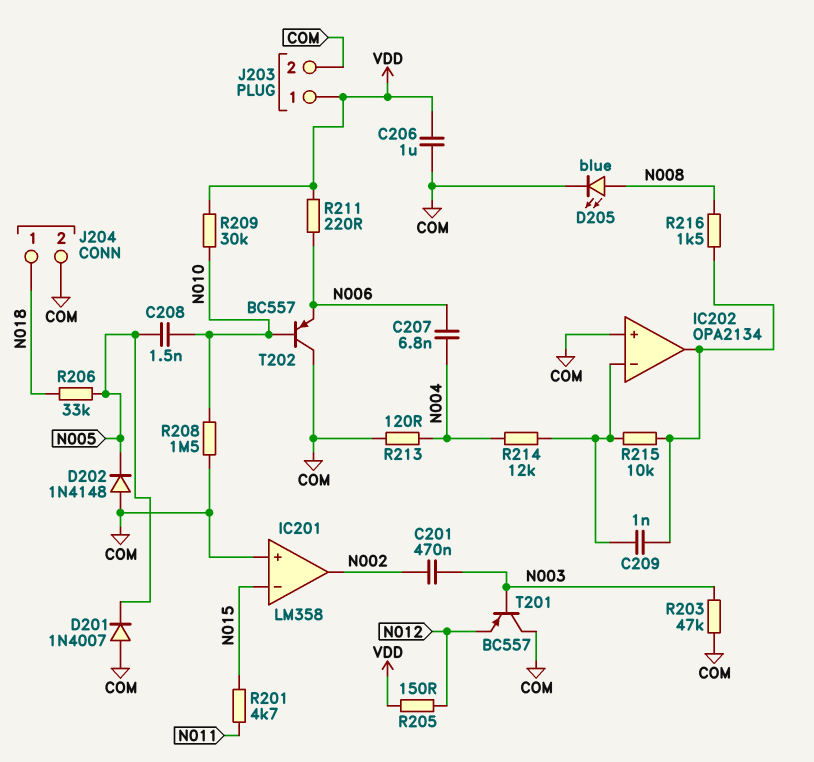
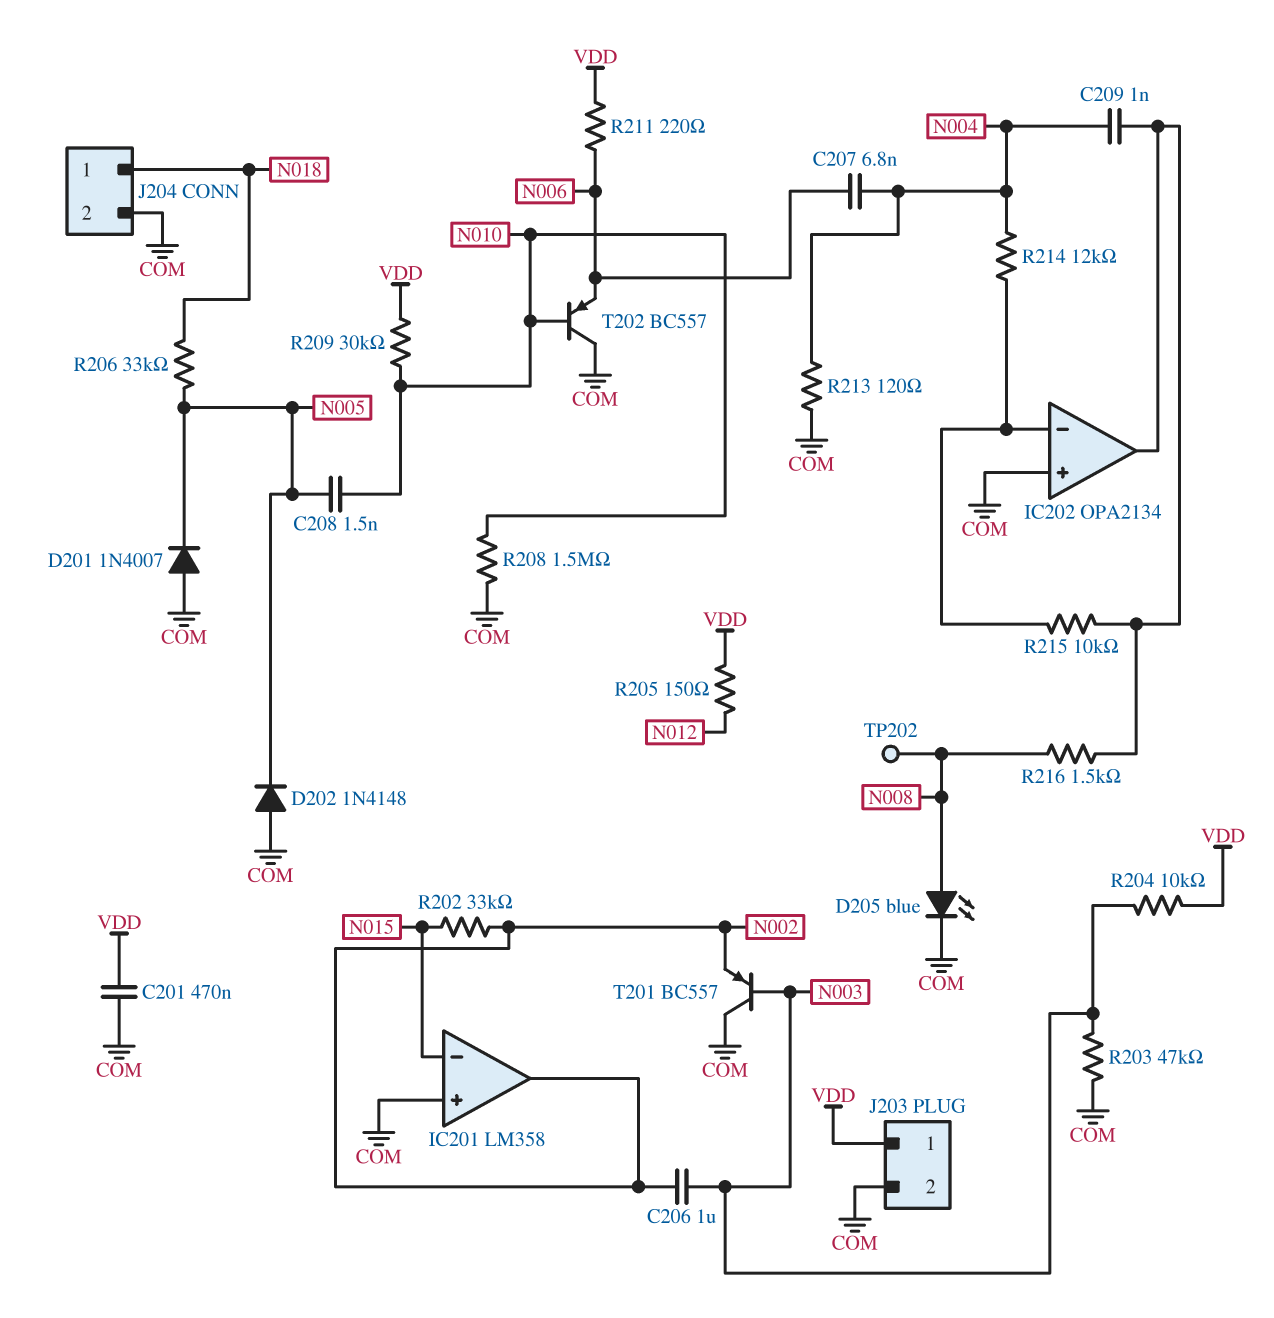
C201: 470nF (N002, N003) -> 470nF (COM, VDD)
C206: 1uF (COM, VDD) -> 1uF (N002, N003)
C209: 1nF (IC202/in-, IC202/out) -> 1nF (IC202/out, N004)
R201: 4.7k (N011, N015) -> none
R202: none -> 33k (N002, N015)
R204: none -> 10k (N003, VDD)
T201: PNP BC557 (B N003, C COM, E N012) -> PNP BC557 (B N003, C COM, E N002)
TP202: none -> test point (N008)

